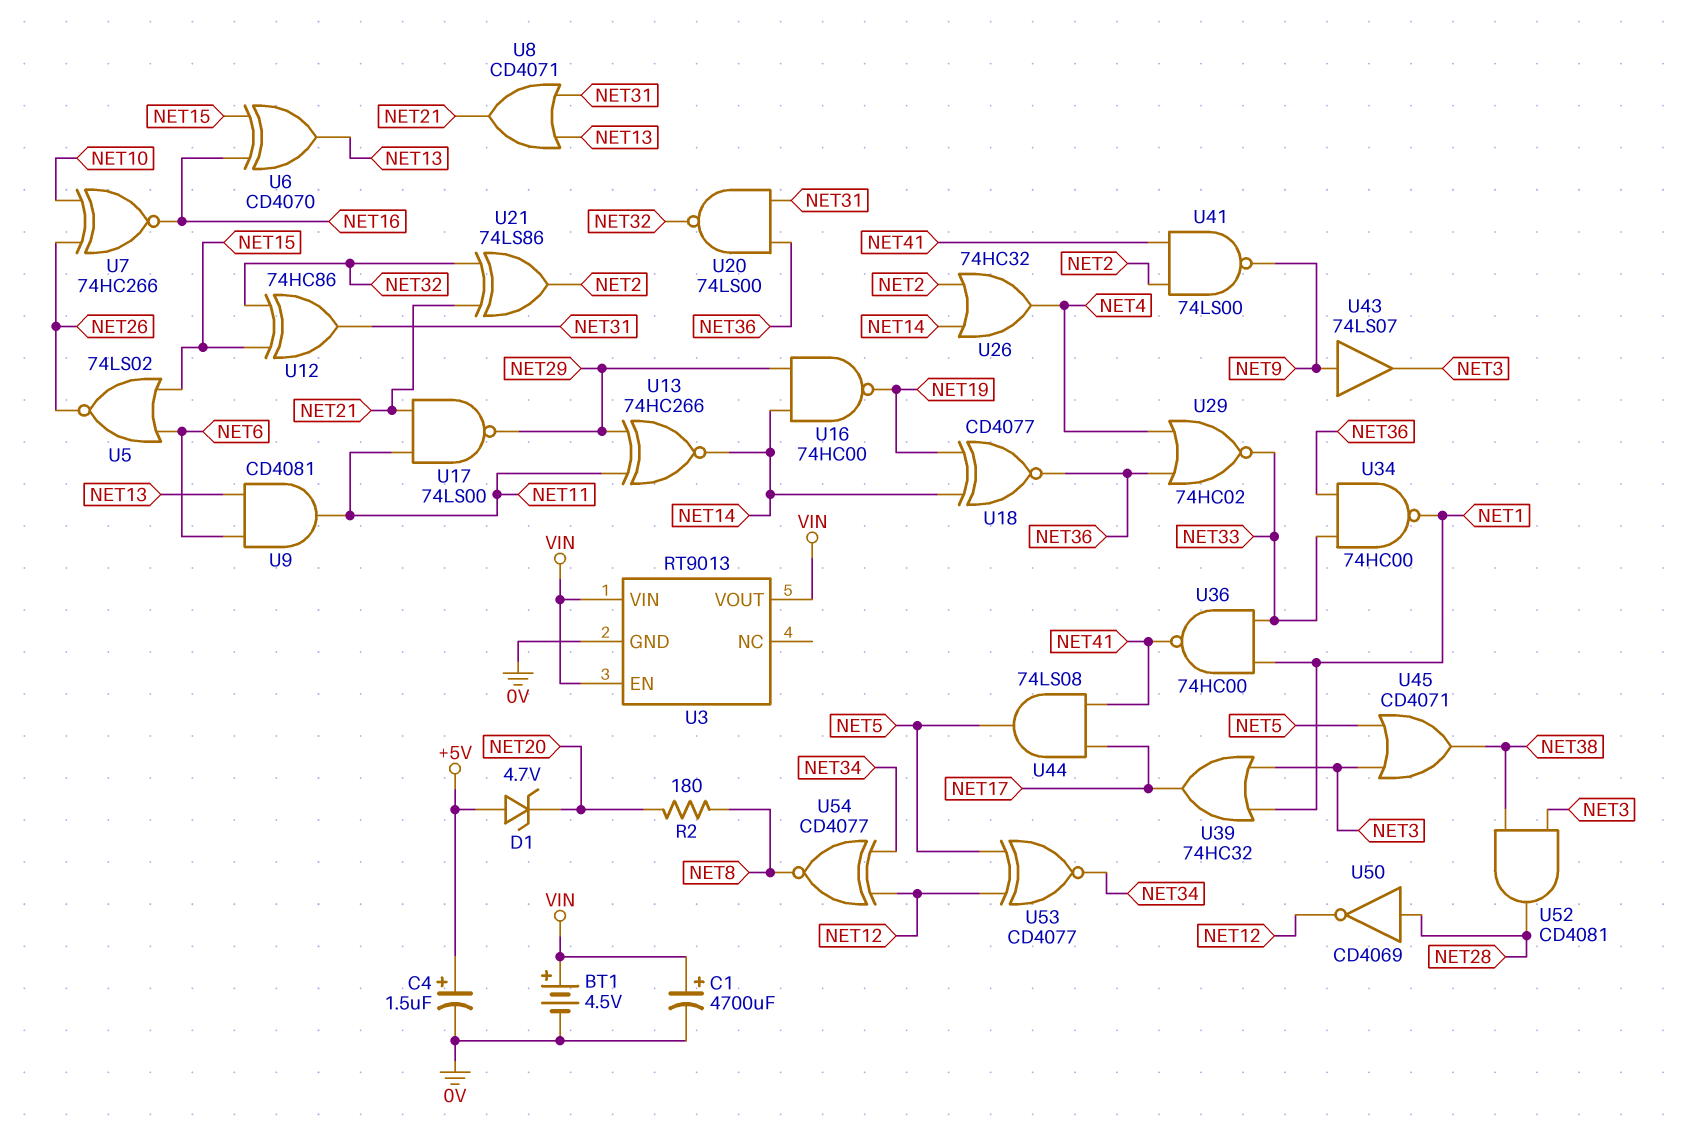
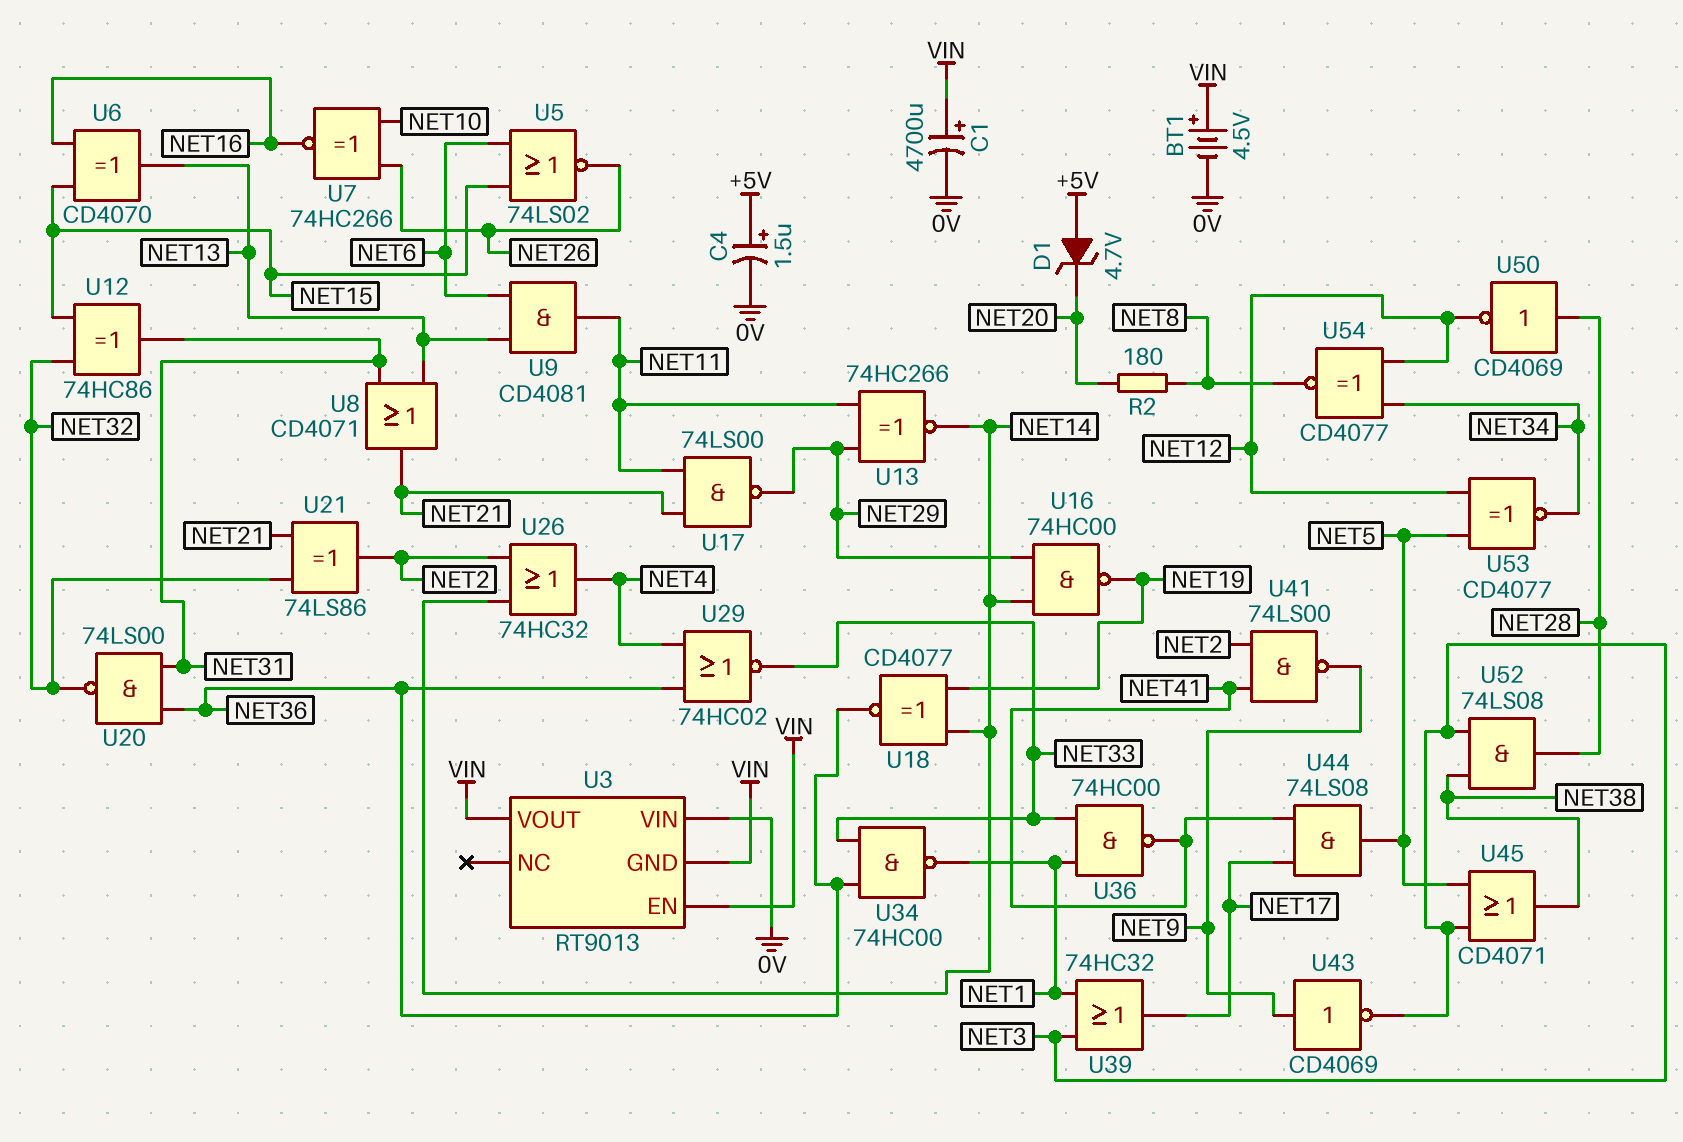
U3 pin GND: 0V -> VIN
U3 pin VIN: VIN -> 0V
U43: buffer 74LS07 (in NET9, out NET3) -> NOT CD4069 (in NET9, out NET3)
U52: AND CD4081 (in NET3, in NET38, out NET28) -> AND 74LS08 (in NET3, in NET38, out NET28)

